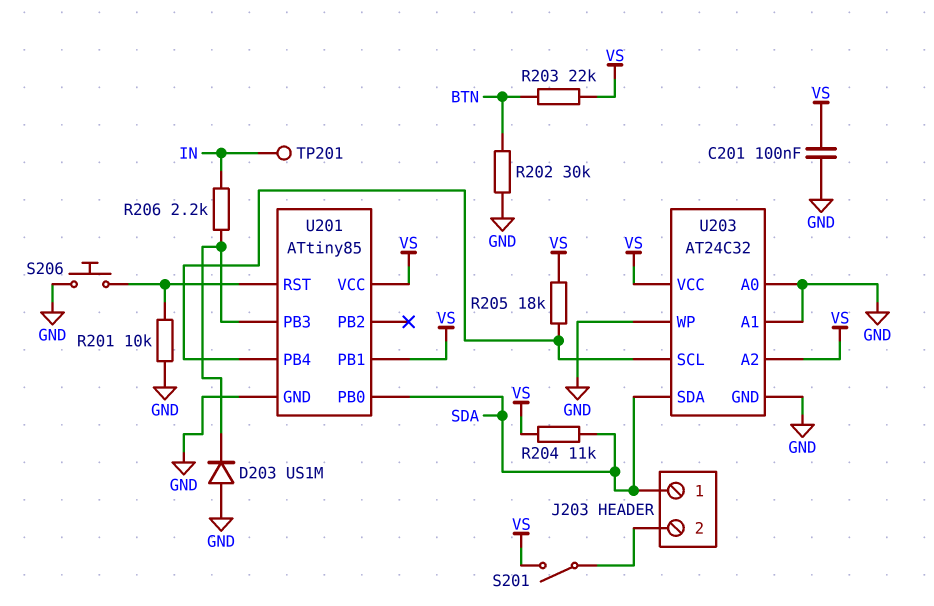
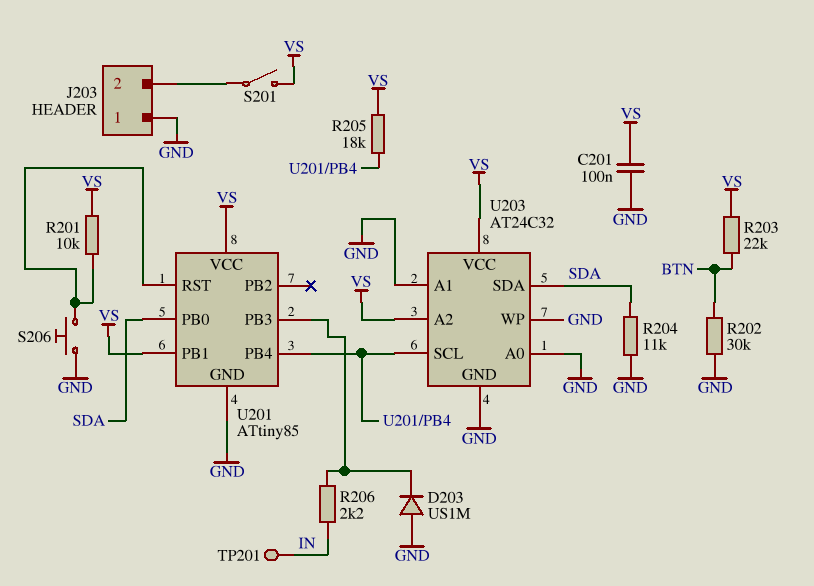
J203 pin 1: SDA -> GND
R201: 10k (GND, U201/RST) -> 10k (U201/RST, VS)
R204: 11k (SDA, VS) -> 11k (GND, SDA)

